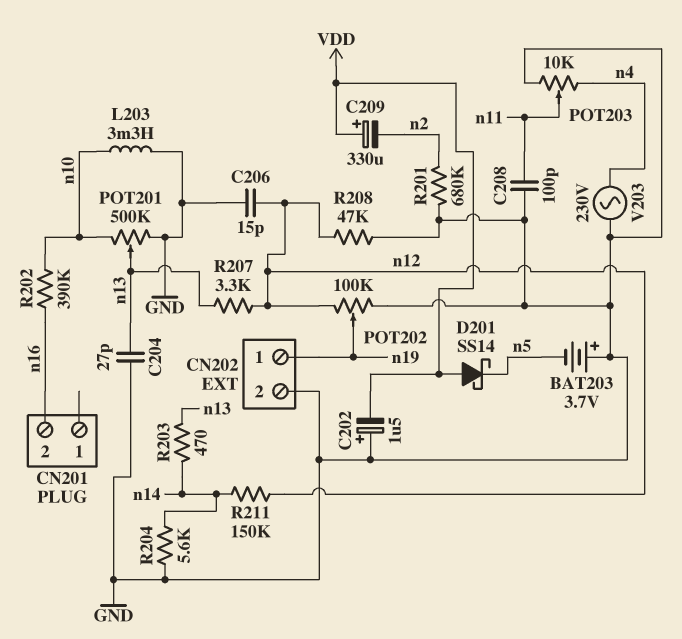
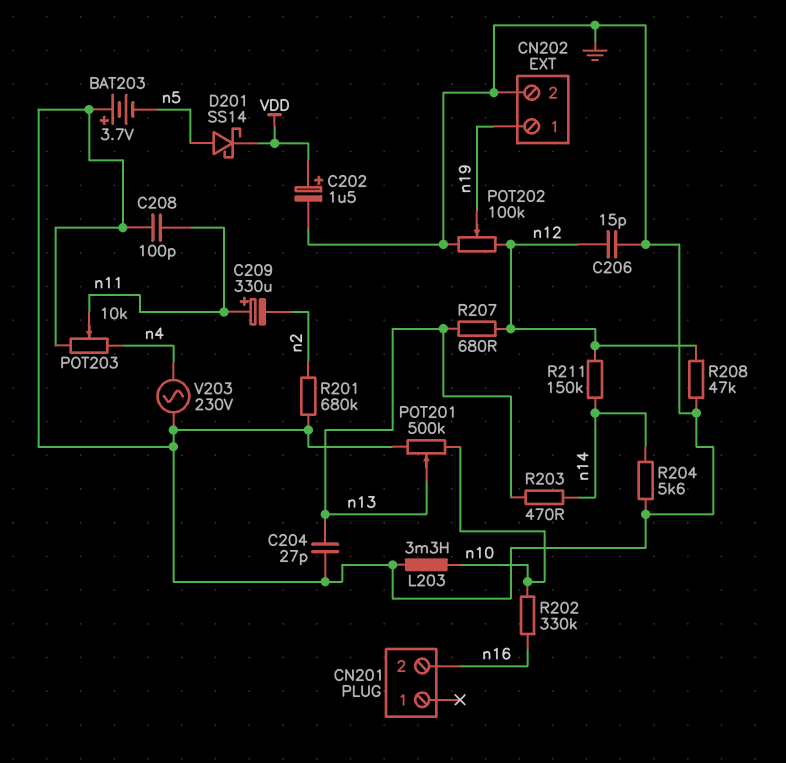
C202: 1.5uF (plus GND, minus VDD) -> 1.5uF (plus VDD, minus GND)
C209: 330uF (plus VDD, minus n2) -> 330uF (plus n11, minus n2)
D201: schottky SS14 (A VDD, K n5) -> schottky SS14 (A n5, K VDD)
R202: 390k (n10, n16) -> 330k (n10, n16)
R207: 3.3k (n12, n13) -> 680 (n12, n13)

